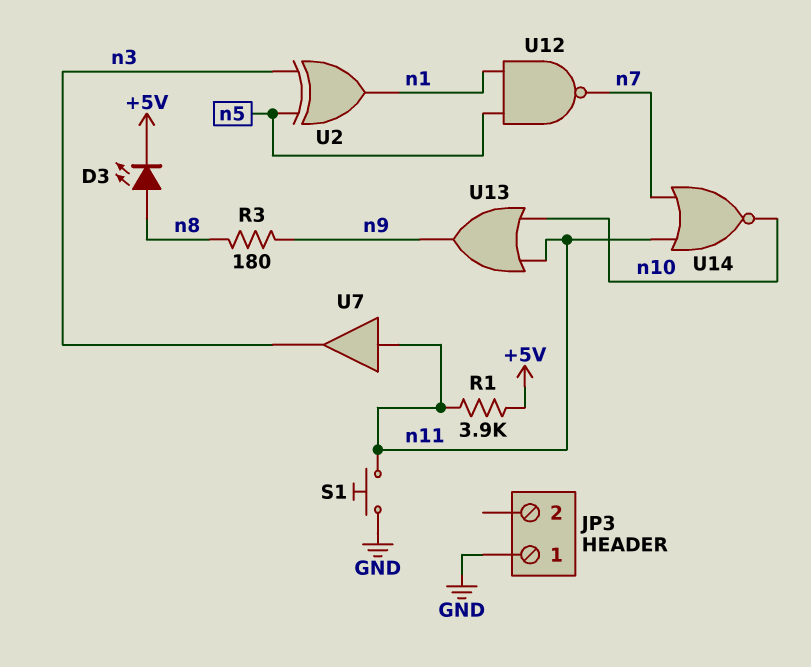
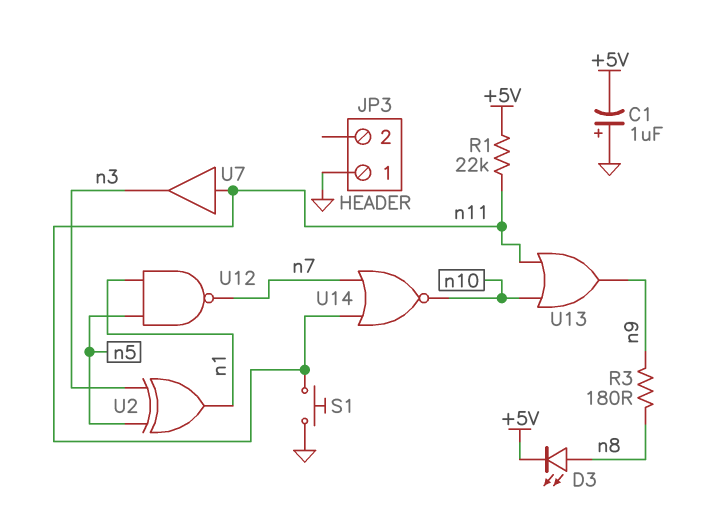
C1: none -> 1uF (plus GND, minus +5V)
R1: 3.9k (+5V, n11) -> 22k (+5V, n11)

